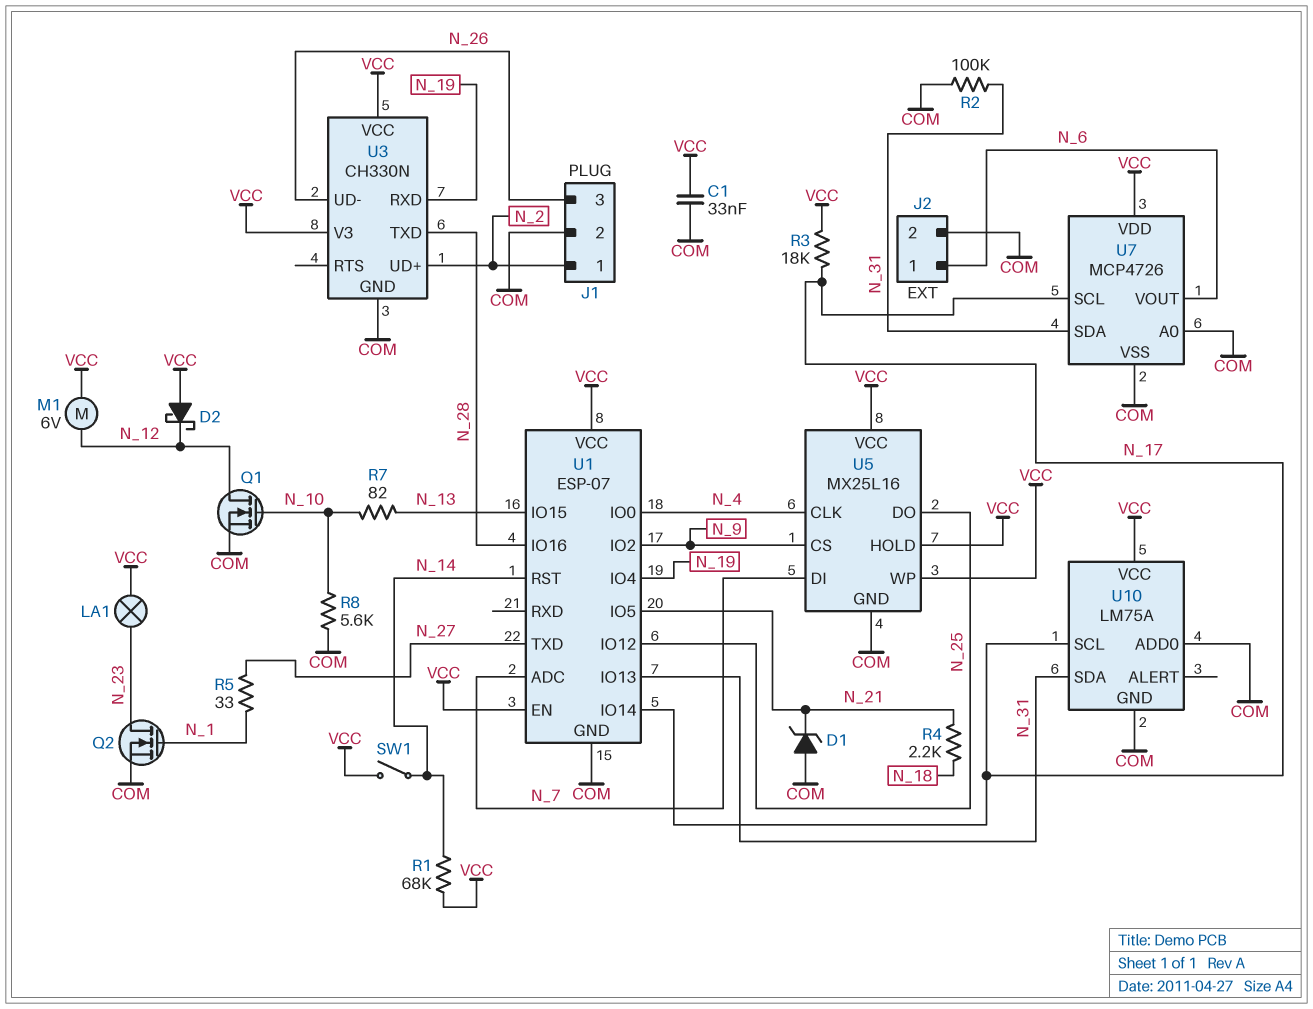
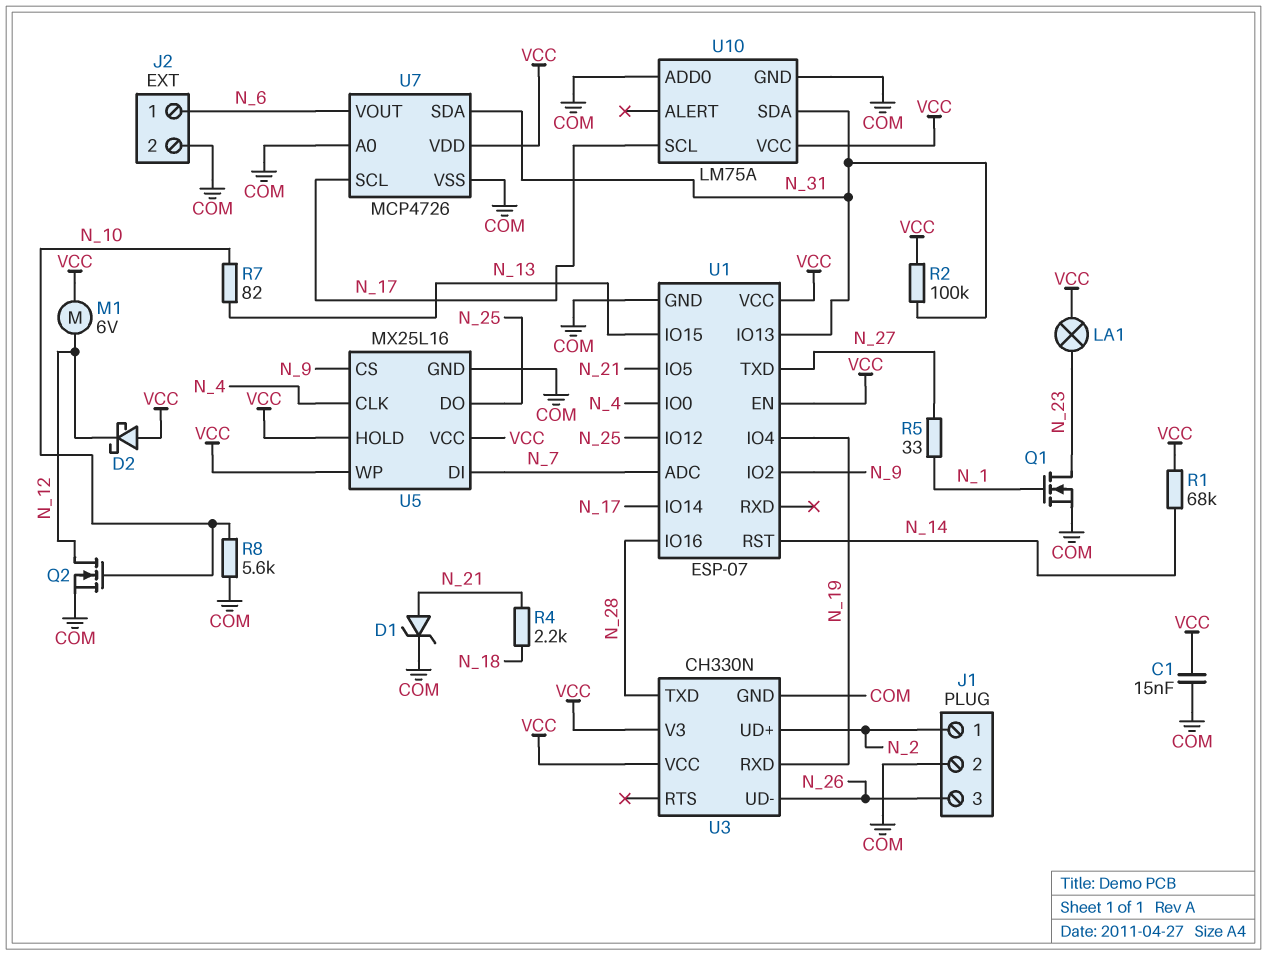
C1: 33nF (COM, VCC) -> 15nF (COM, VCC)
D1: zener (A COM, K N_21) -> zener (A N_21, K COM)
Q1: NMOS (G N_10, D N_12, S COM) -> NMOS (G N_1, D N_23, S COM)
Q2: NMOS (G N_1, D N_23, S COM) -> NMOS (G N_10, D N_12, S COM)
R2: 100k (COM, N_31) -> 100k (N_31, VCC)
R3: 18k (N_17, VCC) -> none
SW1: switch (N_14, VCC) -> none

